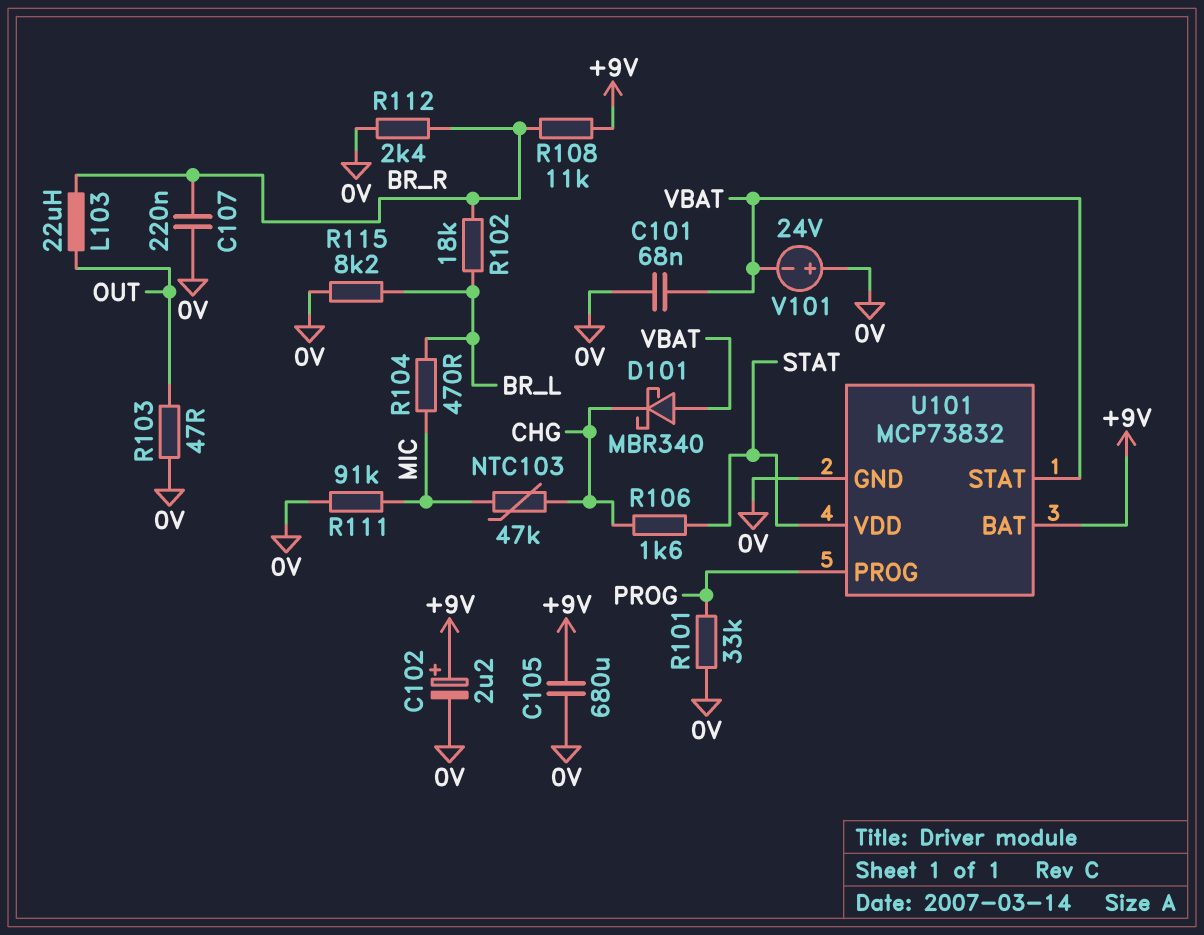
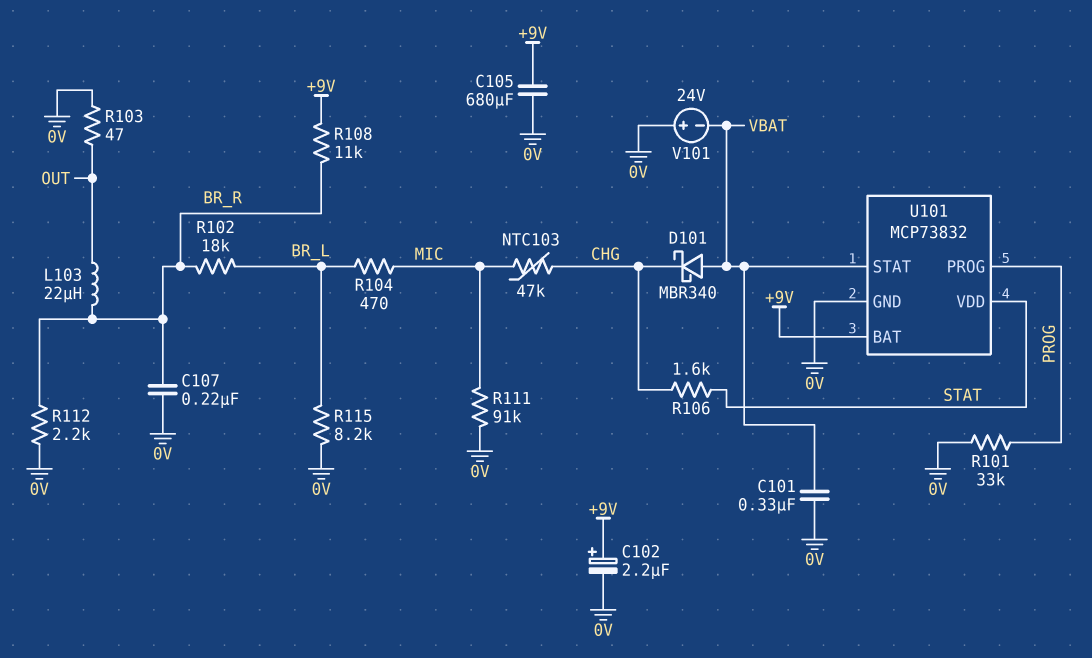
C101: 68nF (0V, VBAT) -> 330nF (0V, VBAT)
R112: 2.4k (0V, BR_R) -> 2.2k (0V, BR_R)

